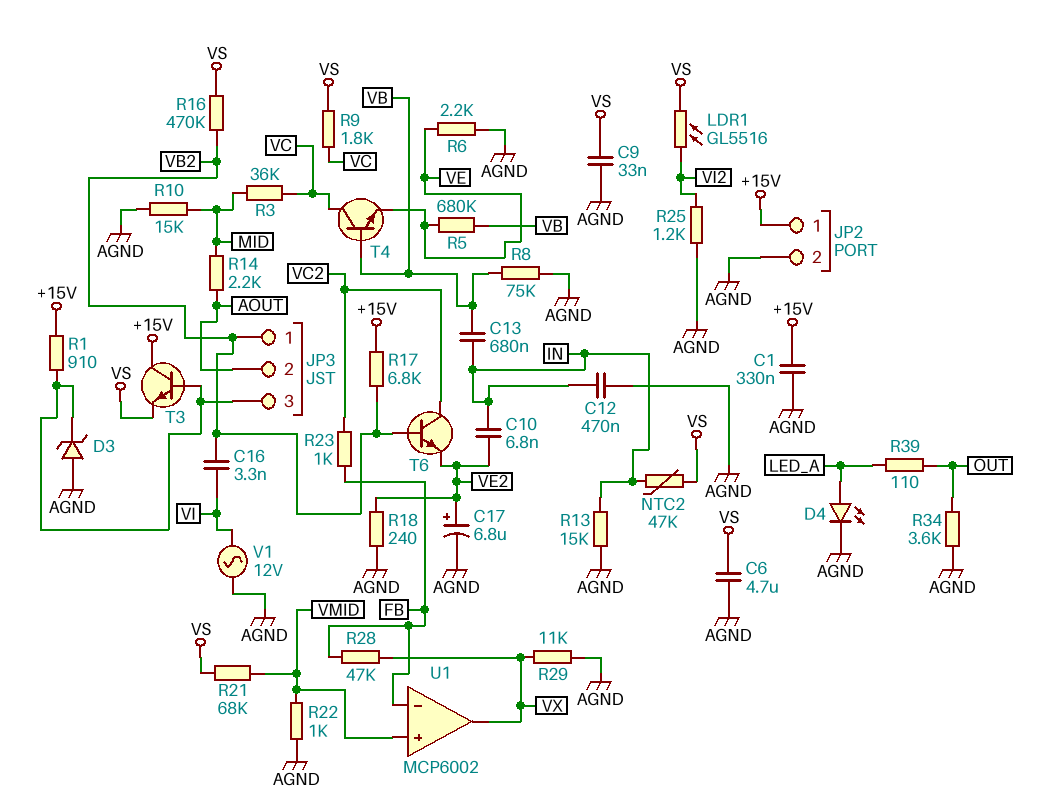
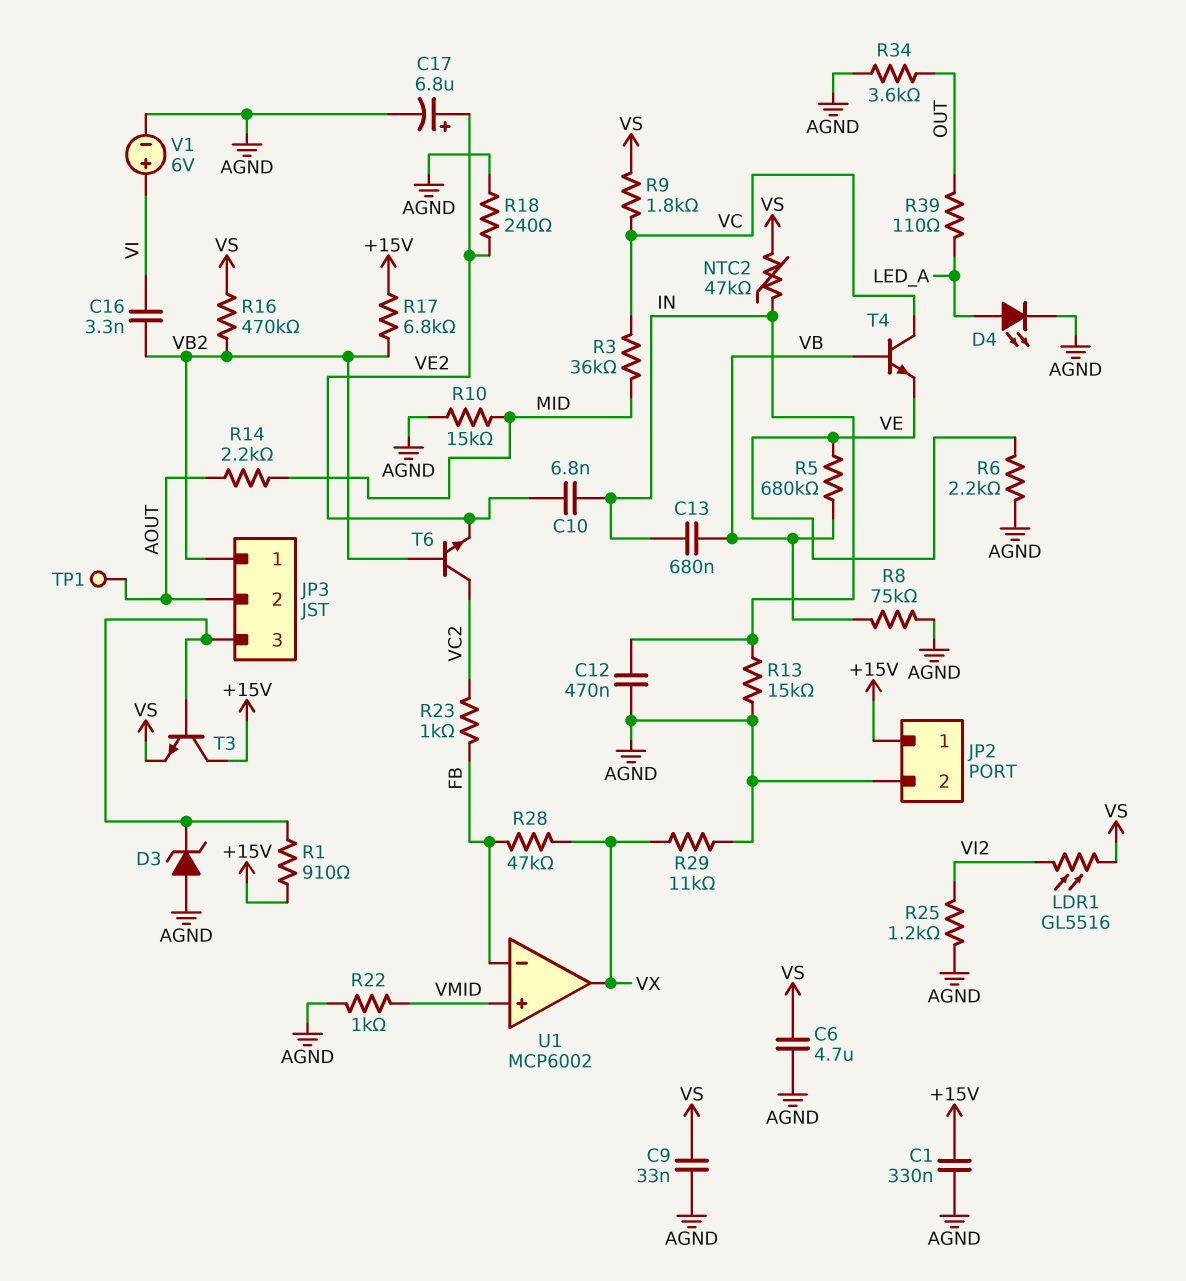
R21: 68k (VMID, VS) -> none
TP1: none -> test point (AOUT)
V1: AC 12V (AGND, VI) -> 6V (plus VI, minus AGND)

